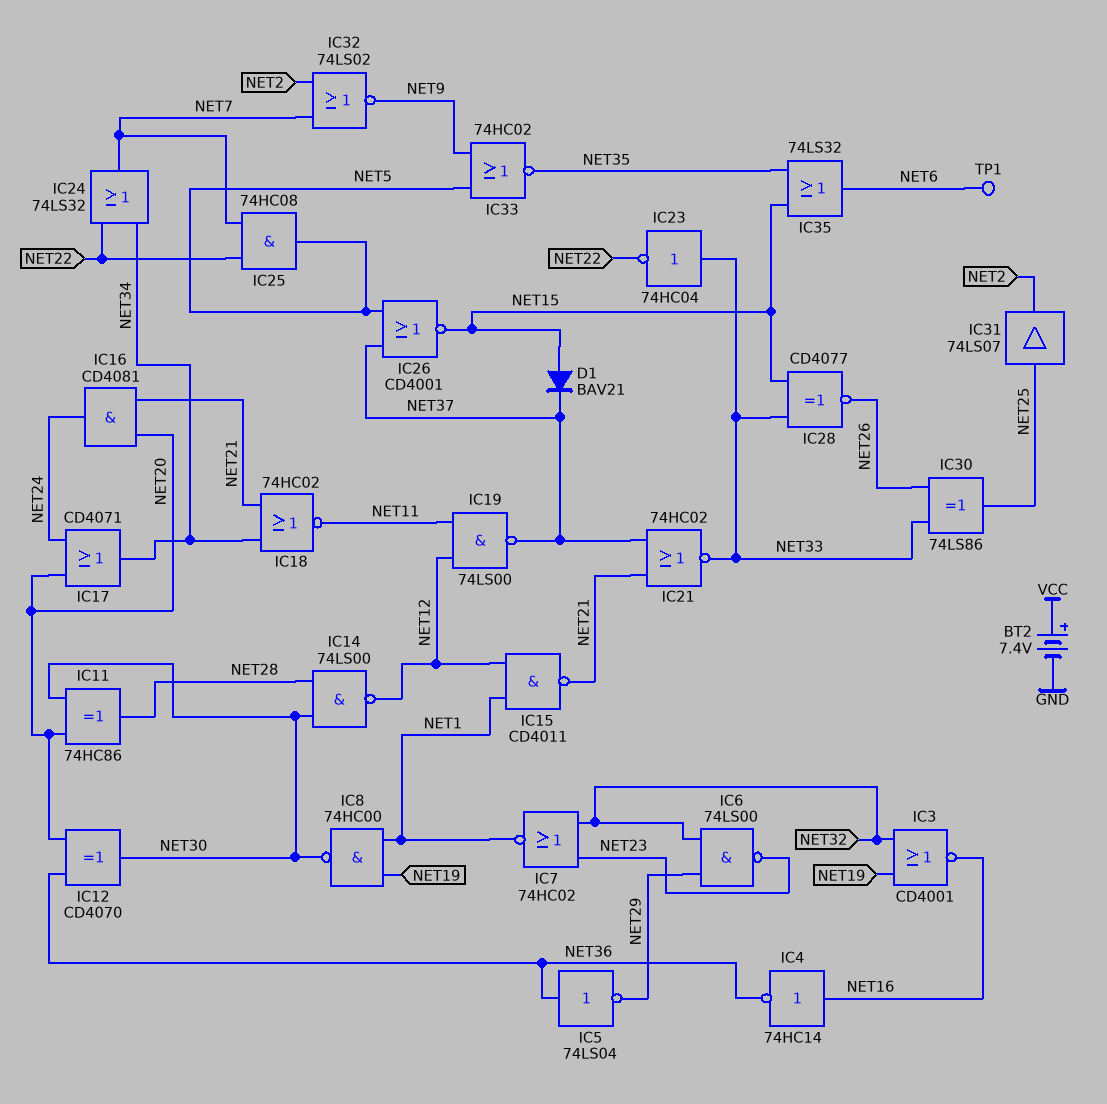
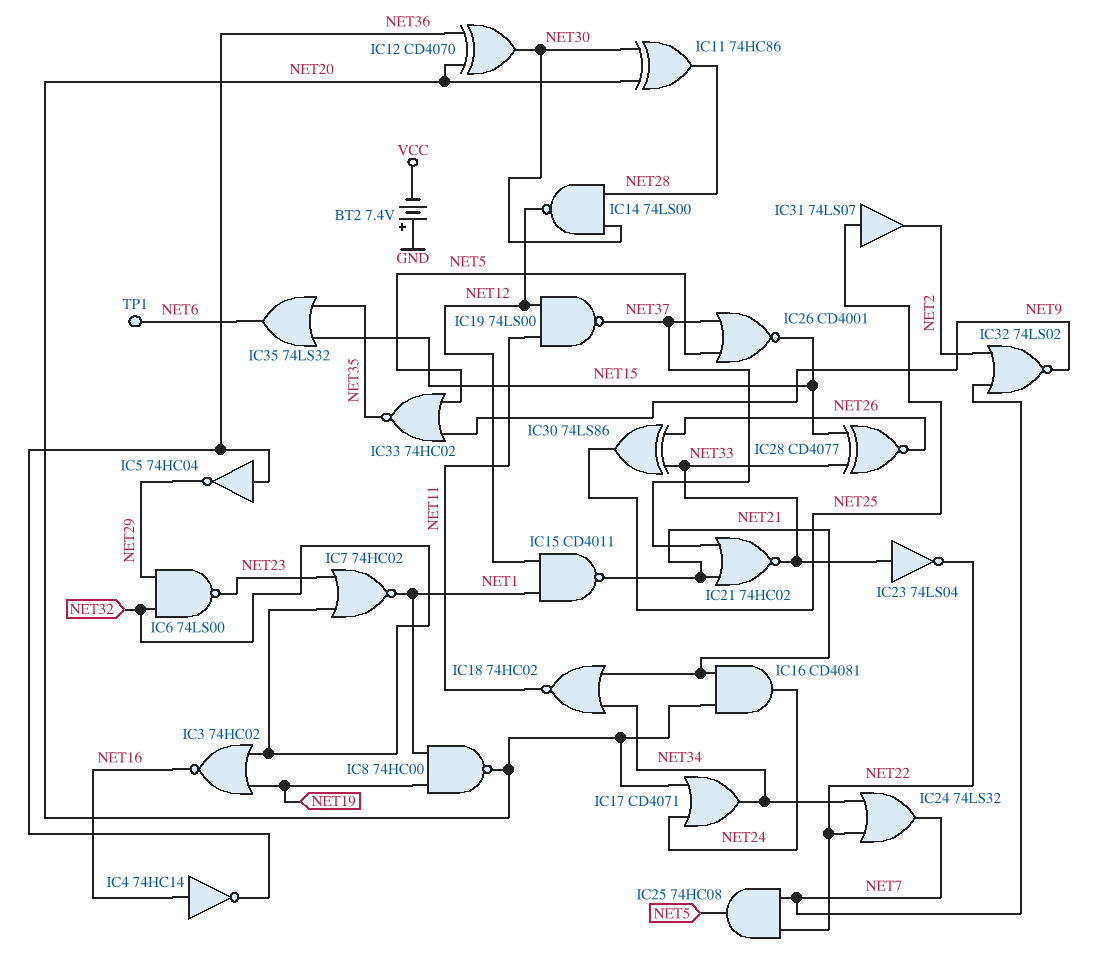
BT2: 7.4V (plus VCC, minus GND) -> 7.4V (plus GND, minus VCC)
D1: diode BAV21 (A NET15, K NET37) -> none
IC3: NOR CD4001 (in NET19, in NET32, out NET16) -> NOR 74HC02 (in NET19, in NET32, out NET16)
IC5: NOT 74LS04 (in NET36, out NET29) -> NOT 74HC04 (in NET36, out NET29)
IC8: NAND 74HC00 (in NET1, in NET19, out NET30) -> NAND 74HC00 (in NET1, in NET19, out NET20)
IC23: NOT 74HC04 (in NET33, out NET22) -> NOT 74LS04 (in NET33, out NET22)

